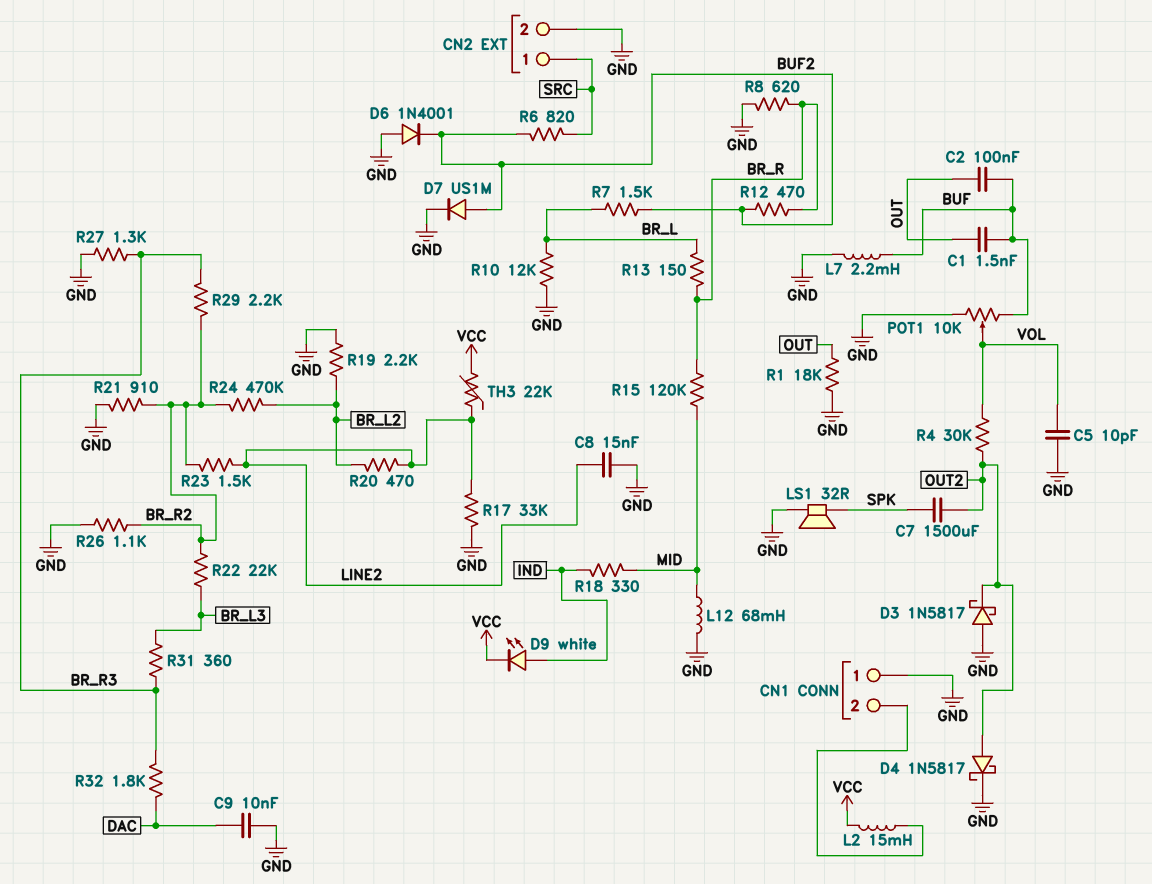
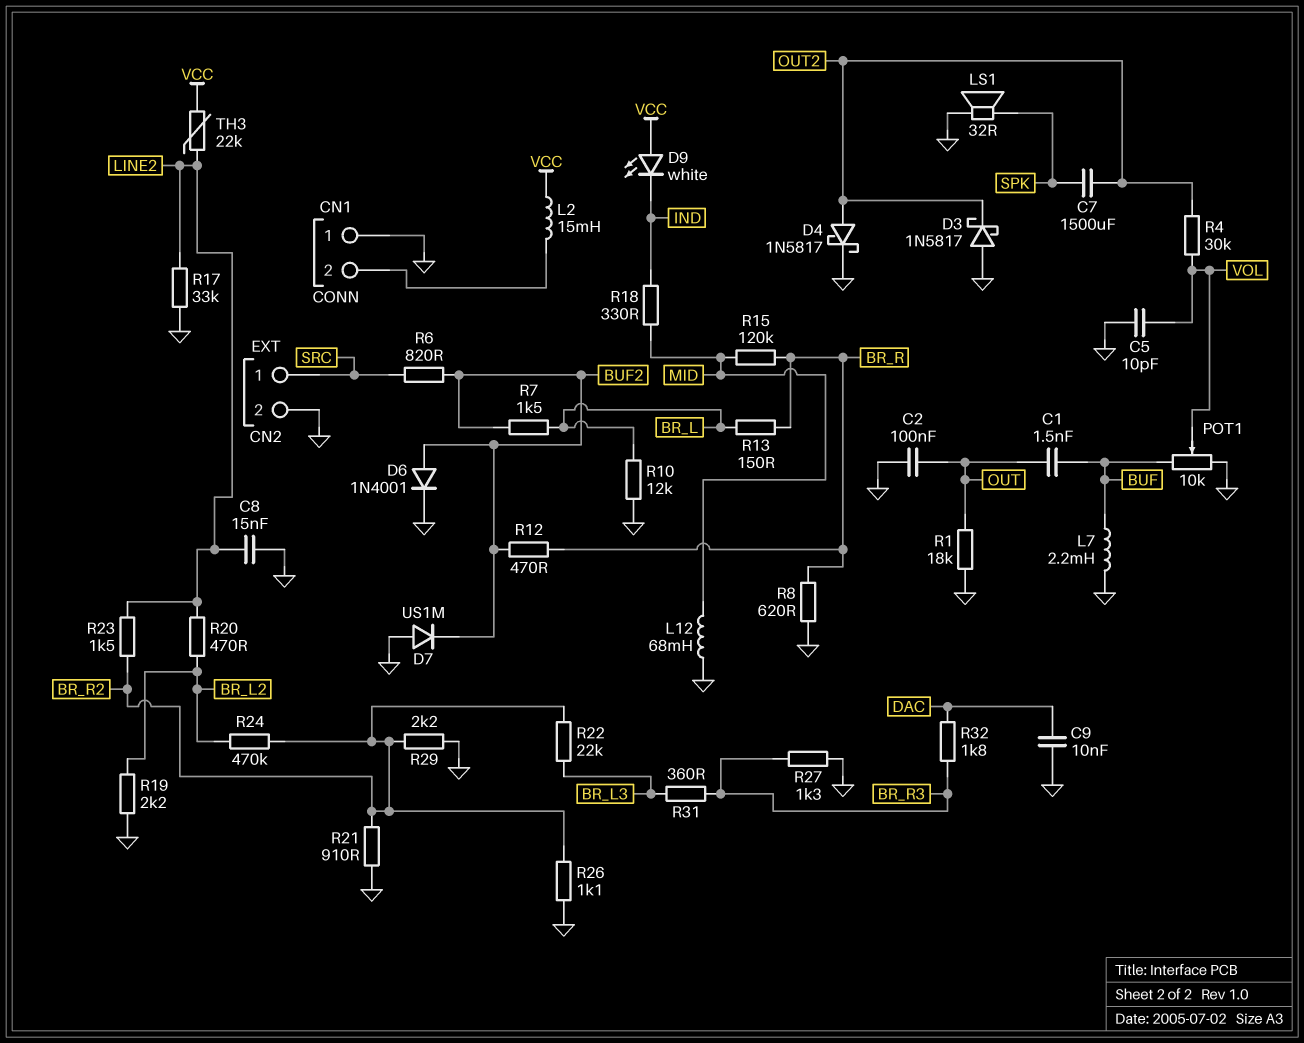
C2: 100nF (BUF, OUT) -> 100nF (GND, OUT)
D6: diode 1N4001 (A GND, K BUF2) -> diode 1N4001 (A BUF2, K GND)
D7: diode US1M (A BUF2, K GND) -> diode US1M (A GND, K BUF2)
D9: LED white (A IND, K VCC) -> LED white (A VCC, K IND)
R29: 2.2k (BR_R2, BR_R3) -> 2.2k (BR_R2, GND)

